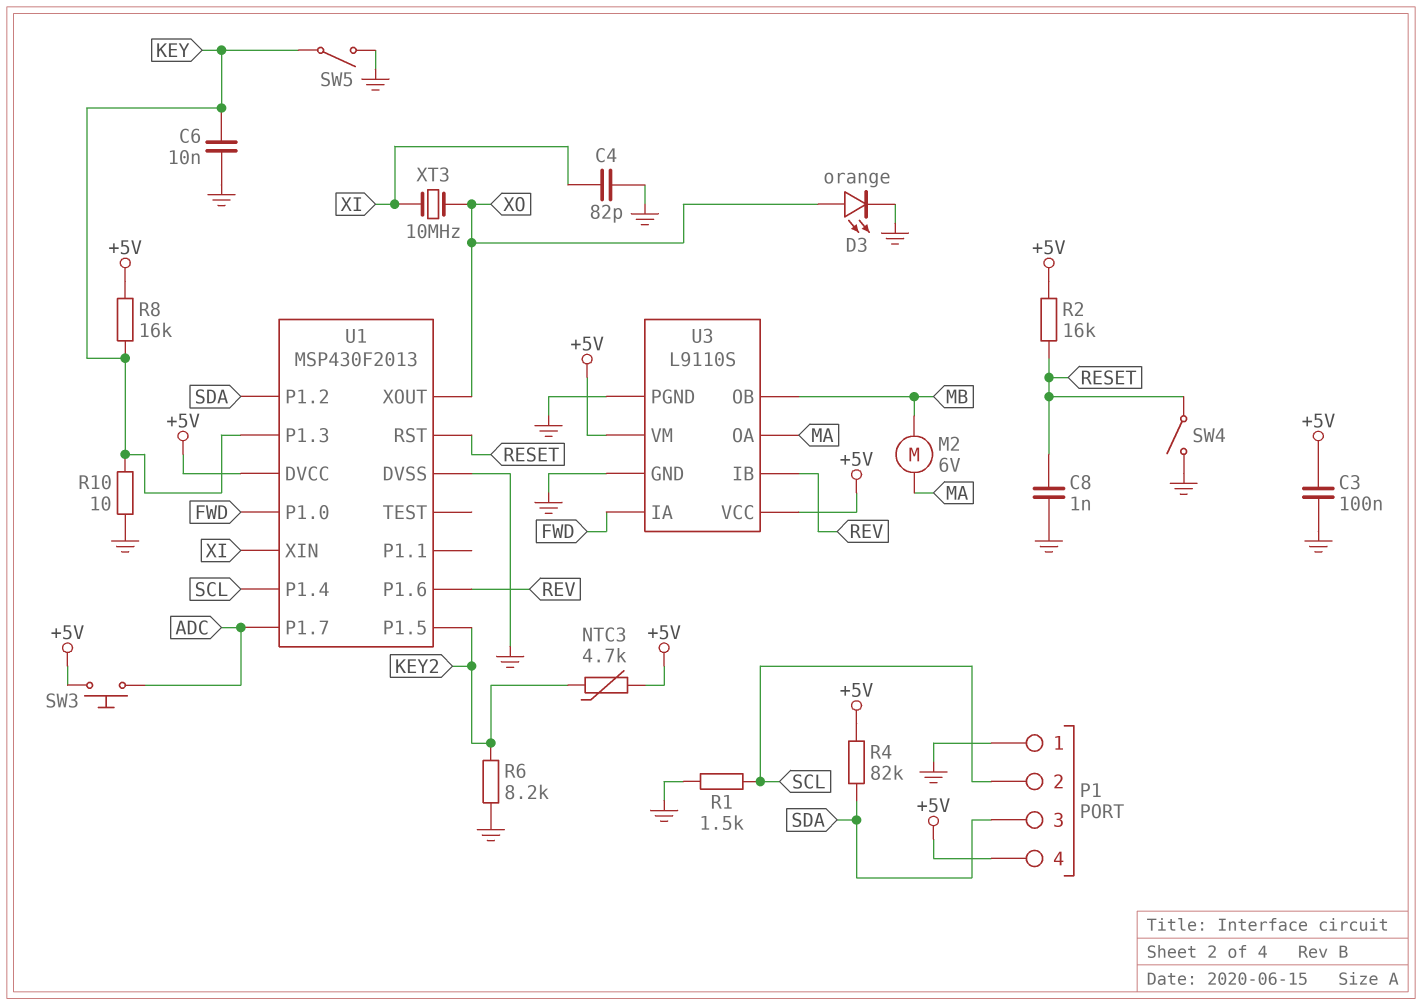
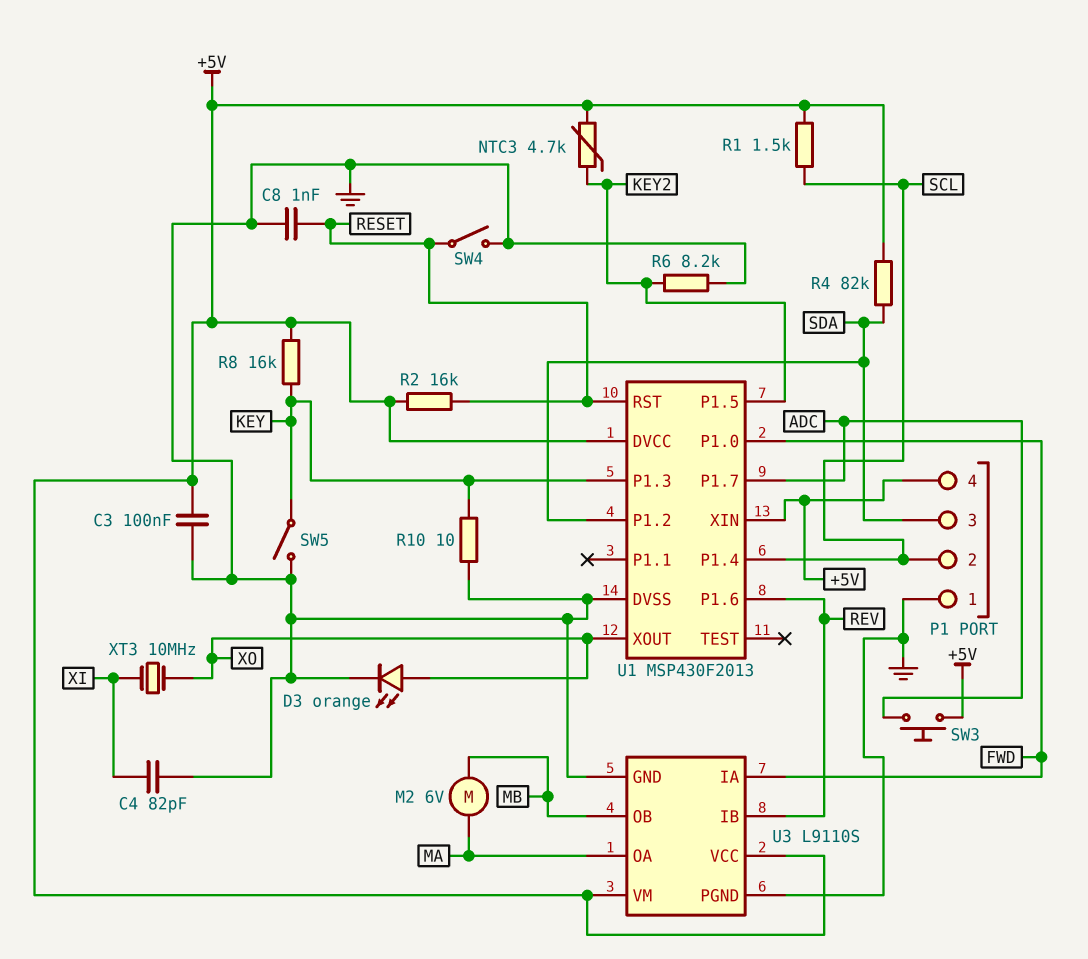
C6: 10nF (GND, KEY) -> none
R1: 1.5k (GND, SCL) -> 1.5k (+5V, SCL)
U1 pin XIN: XI -> +5V

